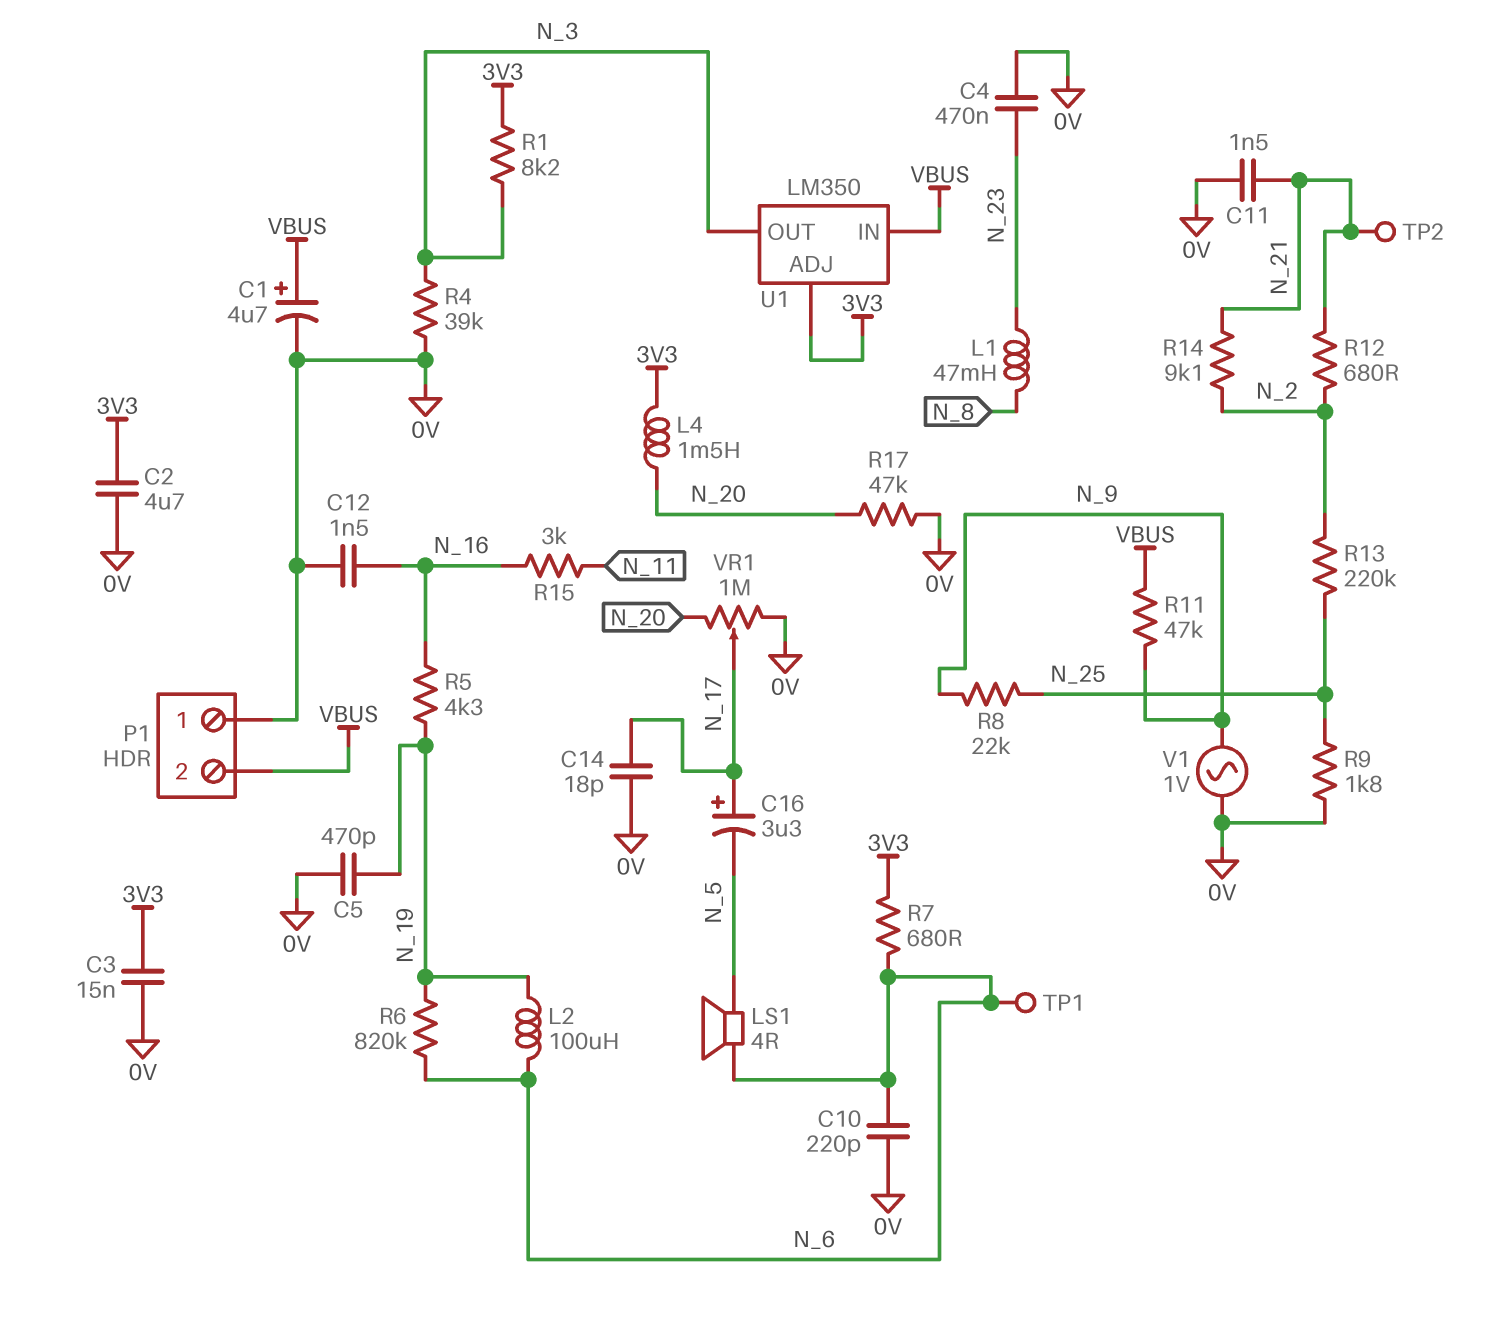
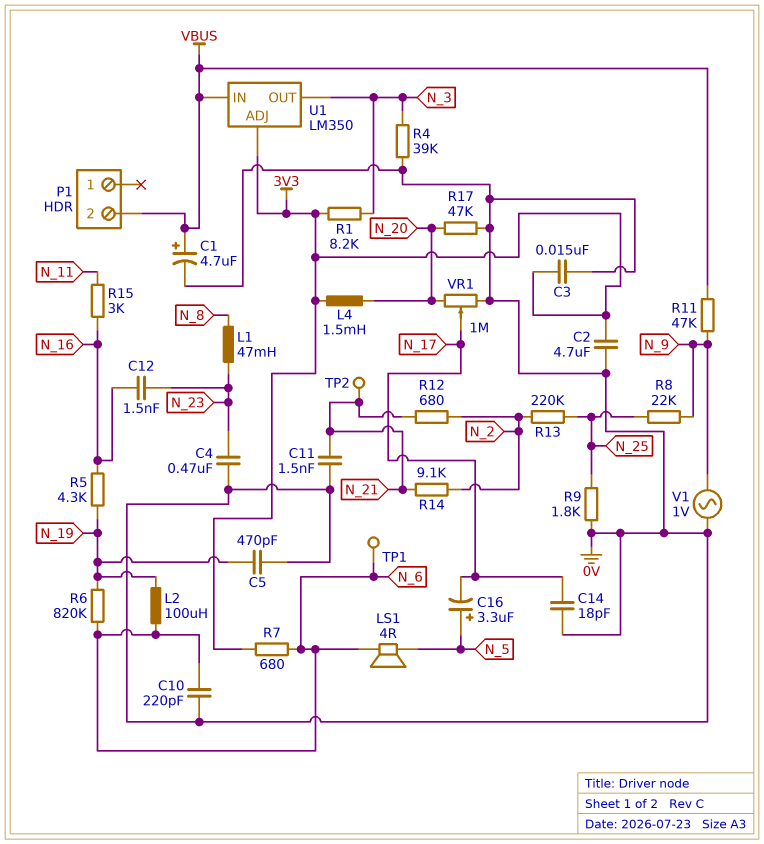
C12: 1.5nF (0V, N_16) -> 1.5nF (N_16, N_23)
C16: 3.3uF (plus N_17, minus N_5) -> 3.3uF (plus N_5, minus N_17)
P1 pin 1: 0V -> none

